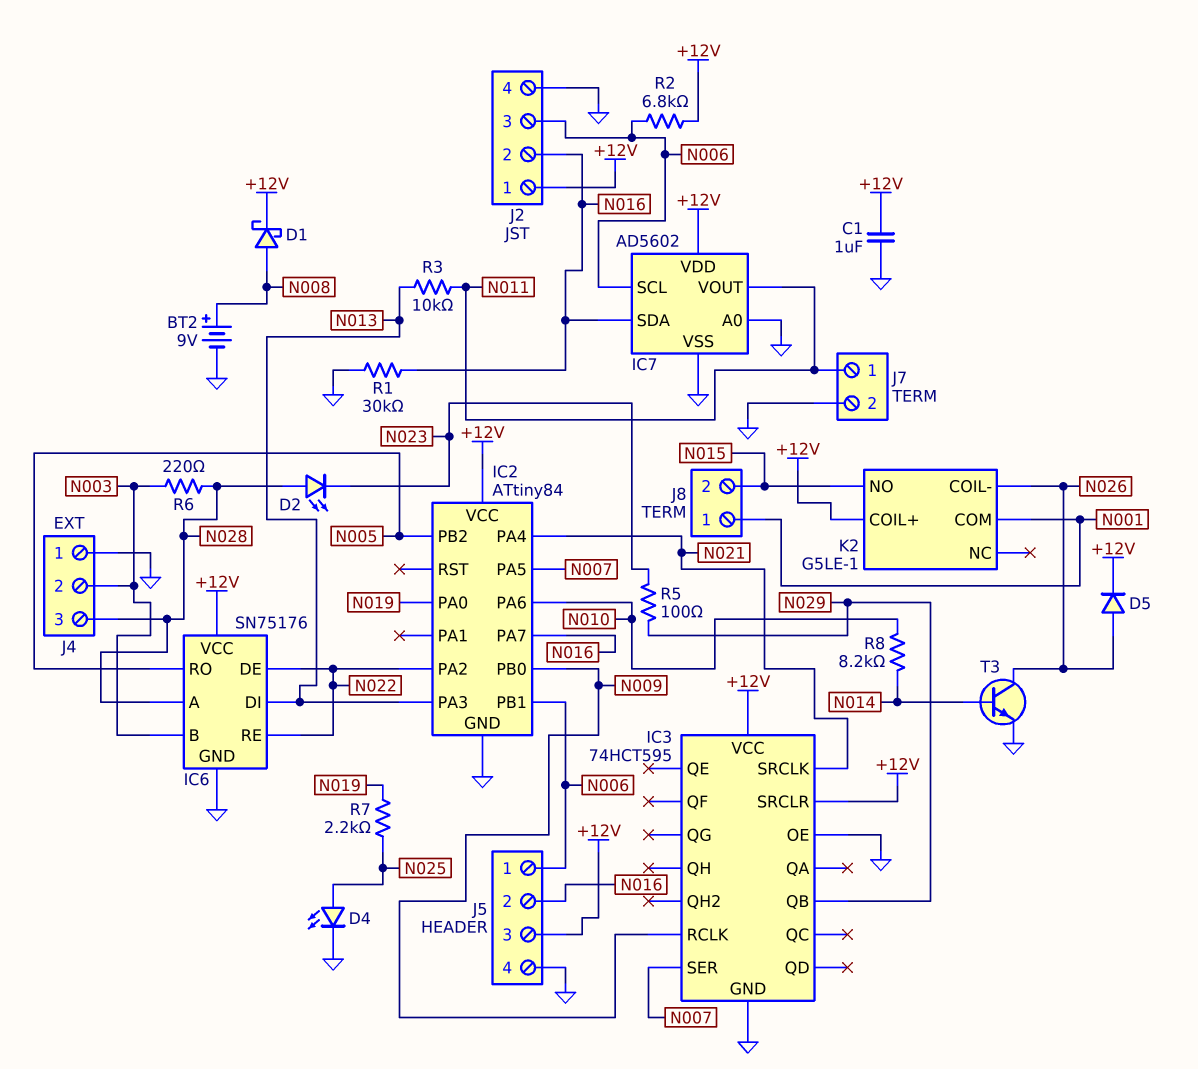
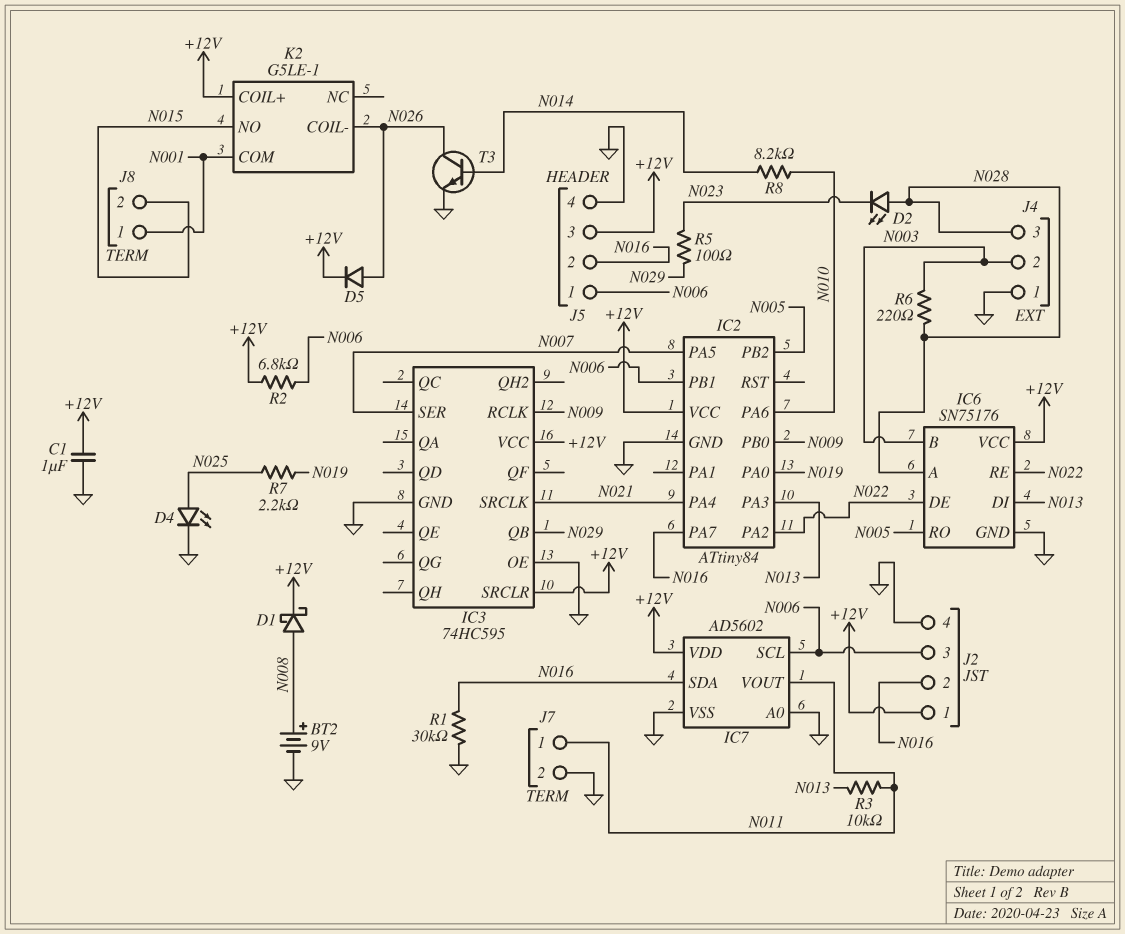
IC3: 74HCT595 -> 74HC595

